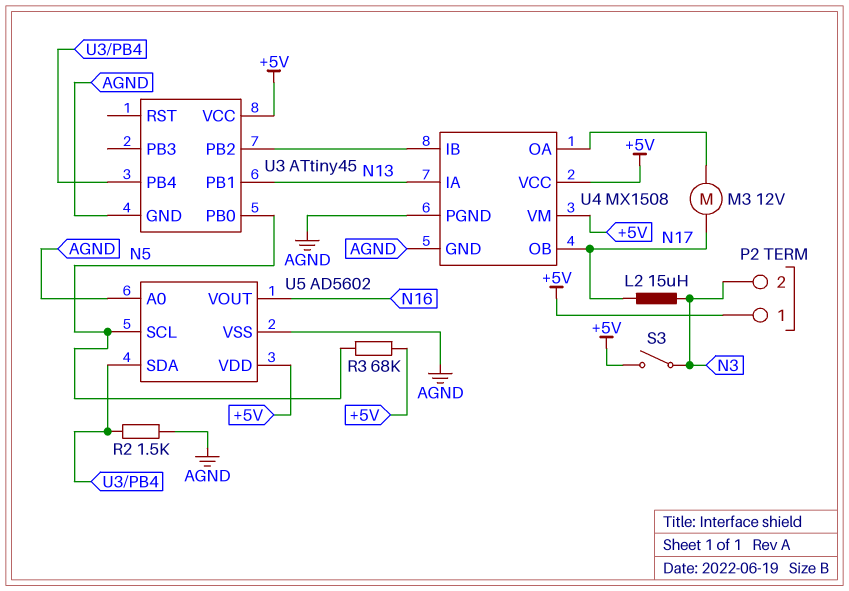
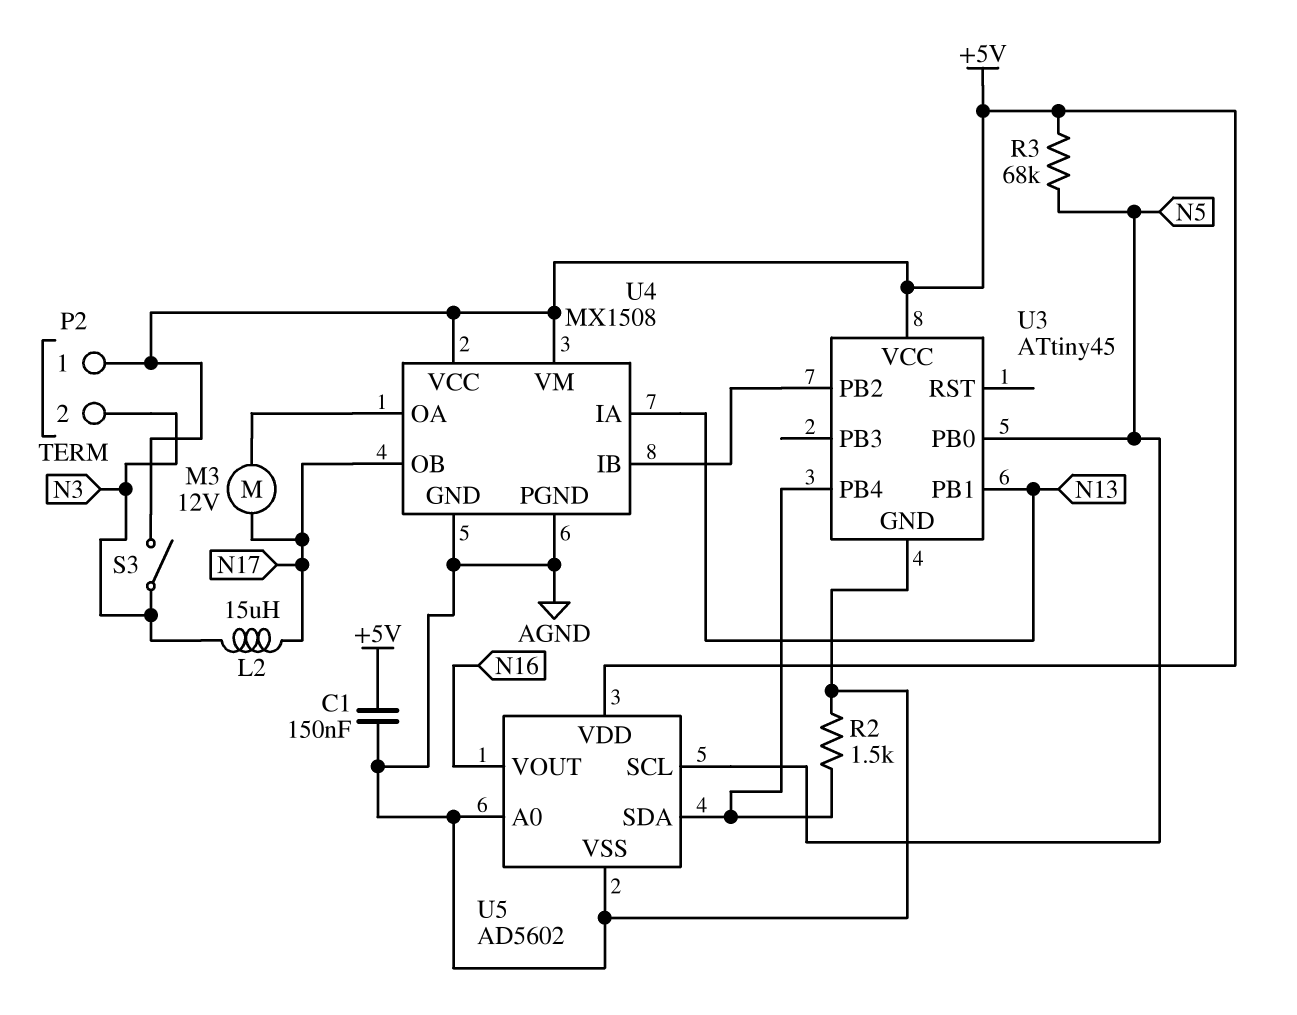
C1: none -> 150nF (+5V, AGND)

